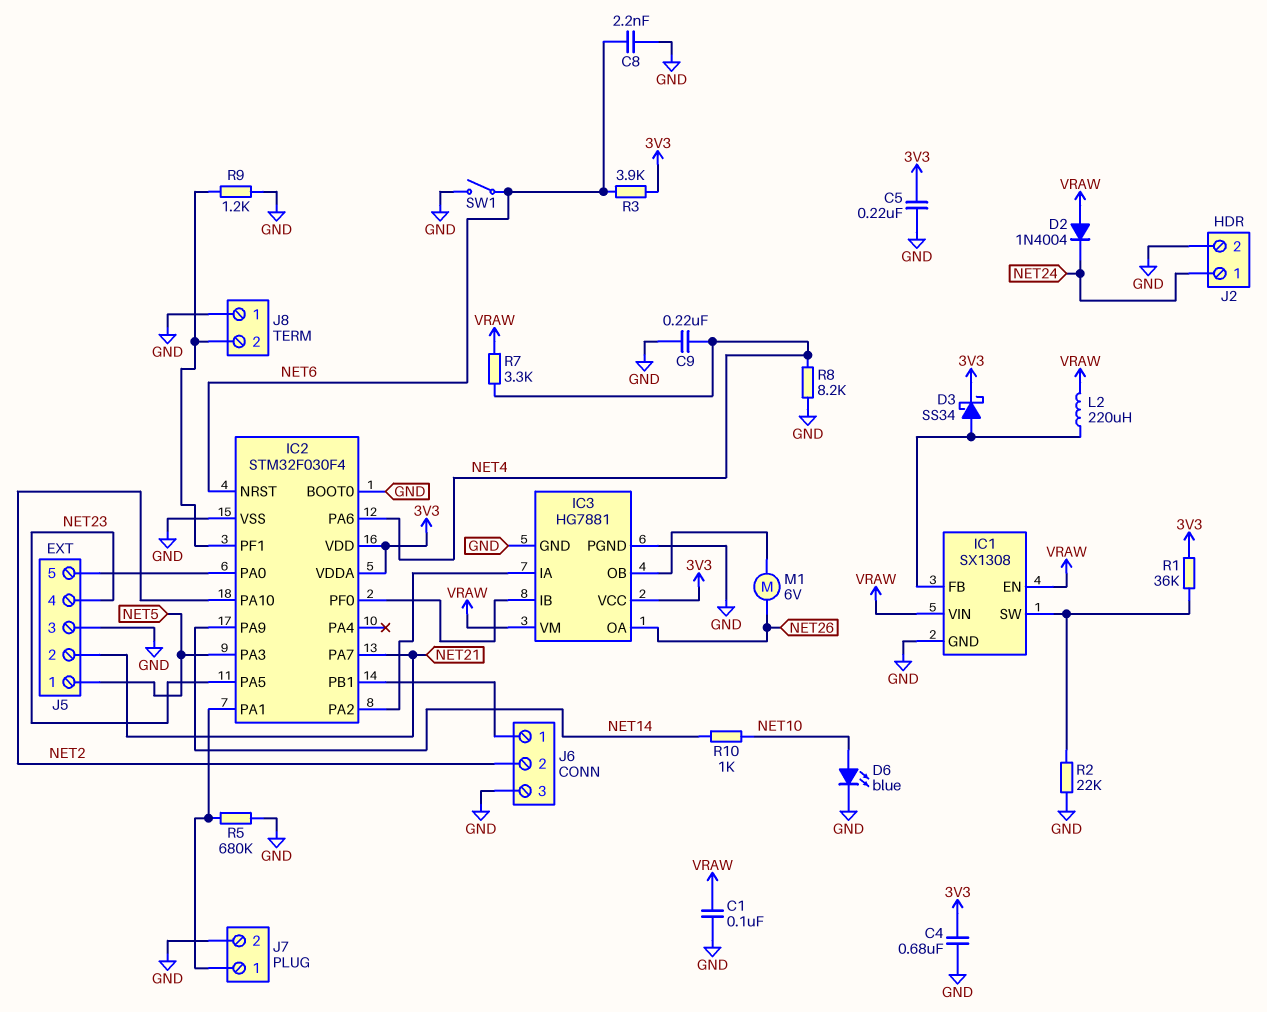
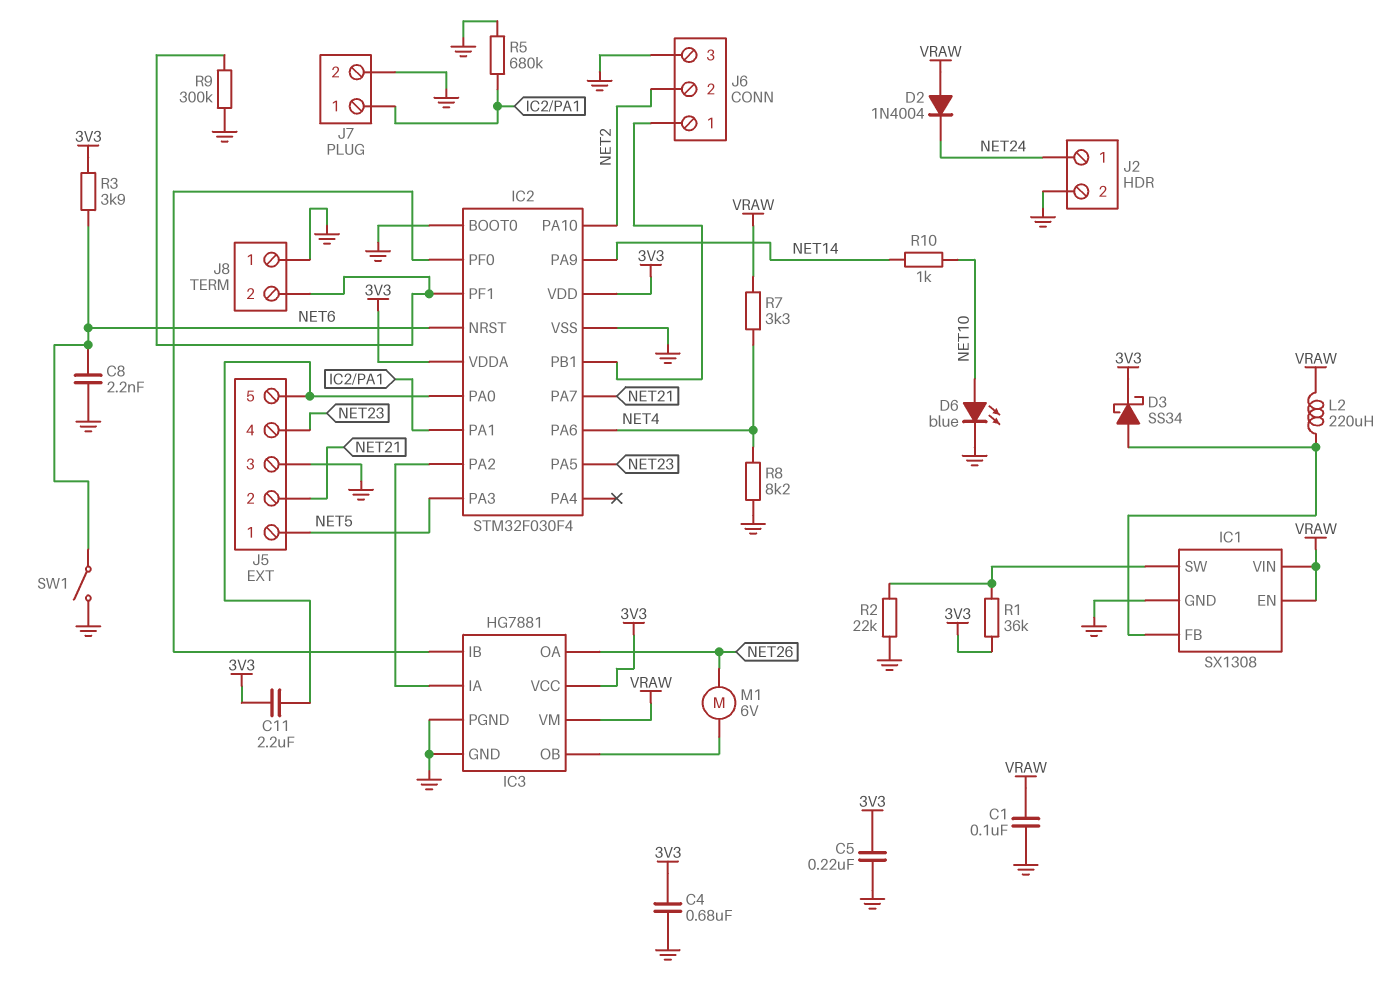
C9: 220nF (GND, NET4) -> none
C11: none -> 2.2uF (3V3, IC2/PA0)
R9: 1.2k (GND, IC2/PF1) -> 300k (GND, IC2/PF1)

